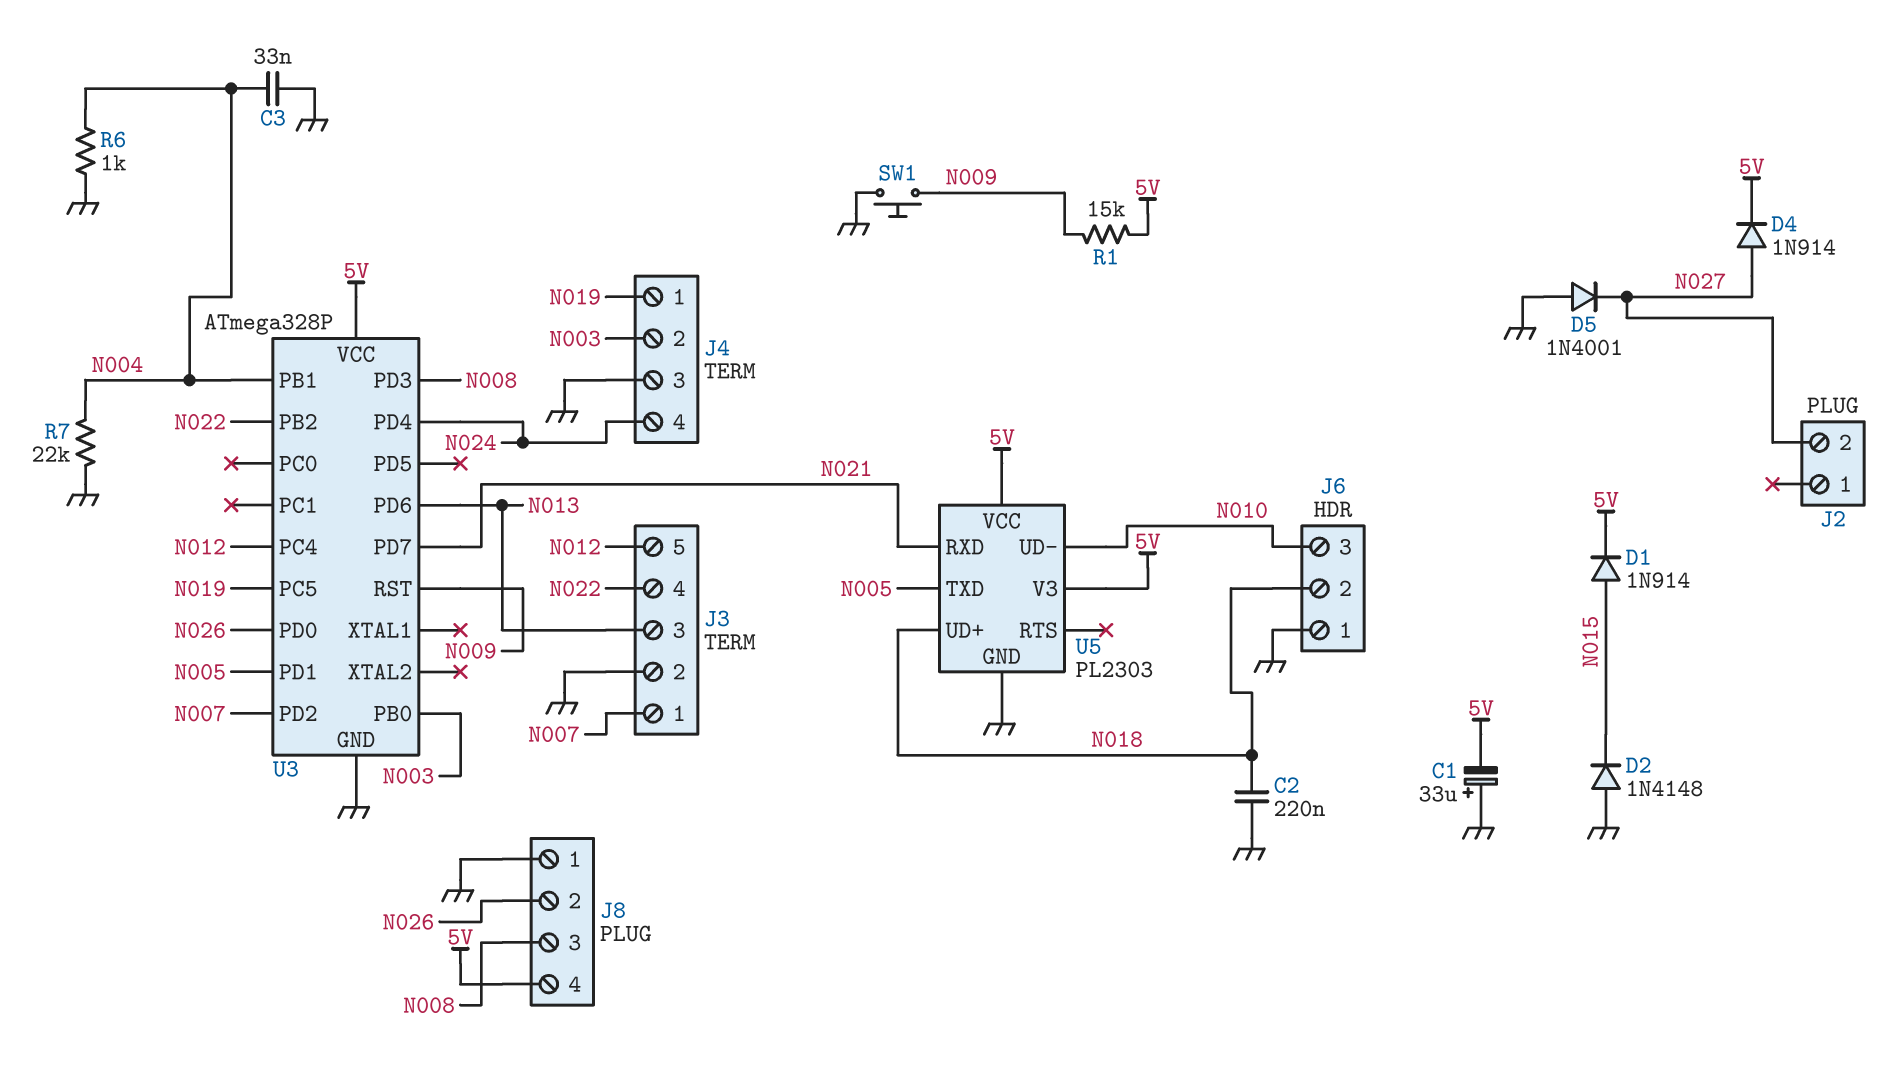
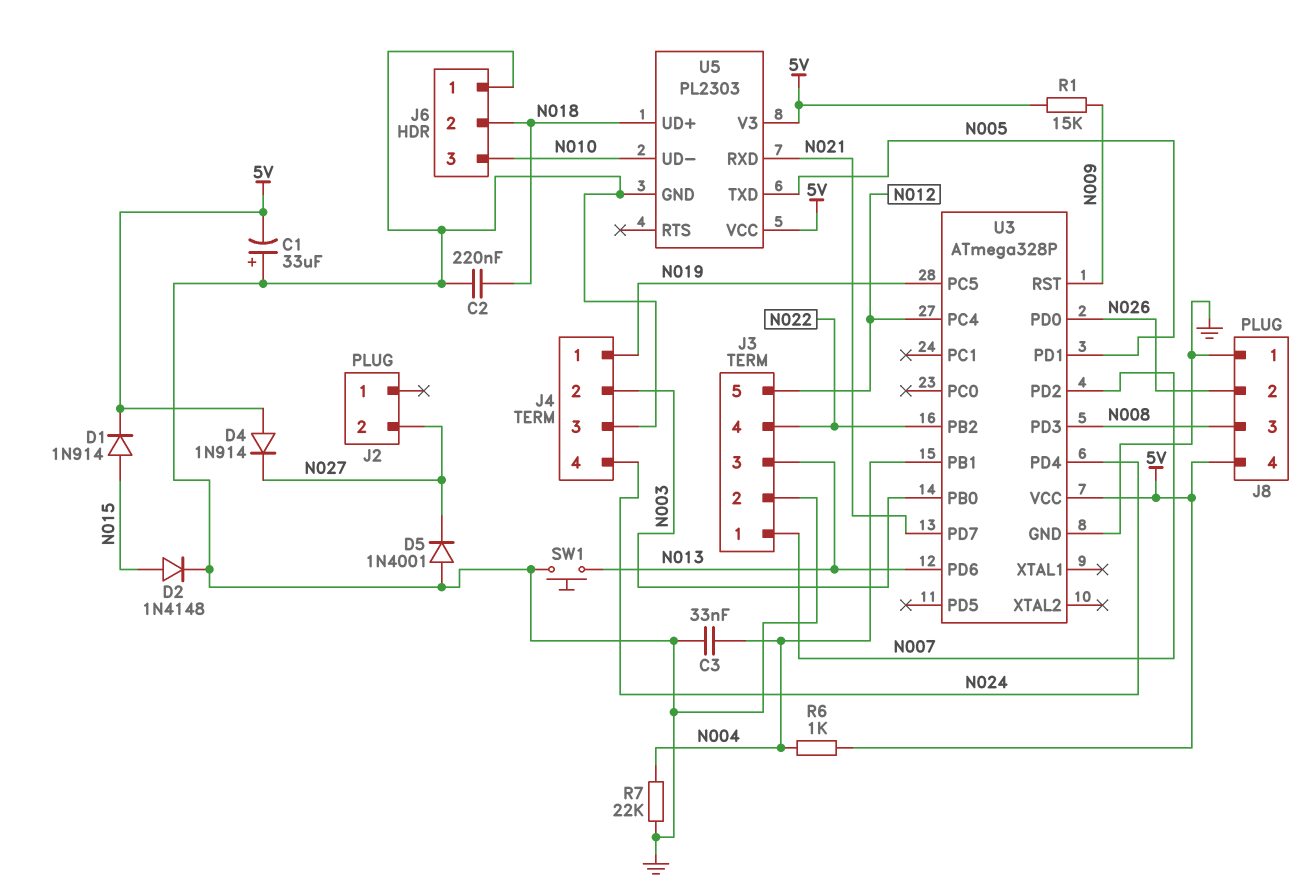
D2: diode 1N4148 (A GND, K N015) -> diode 1N4148 (A N015, K GND)
D4: diode 1N914 (A N027, K 5V) -> diode 1N914 (A 5V, K N027)
R6: 1k (GND, N004) -> 1k (5V, N004)
SW1: button (GND, N009) -> button (GND, N013)

